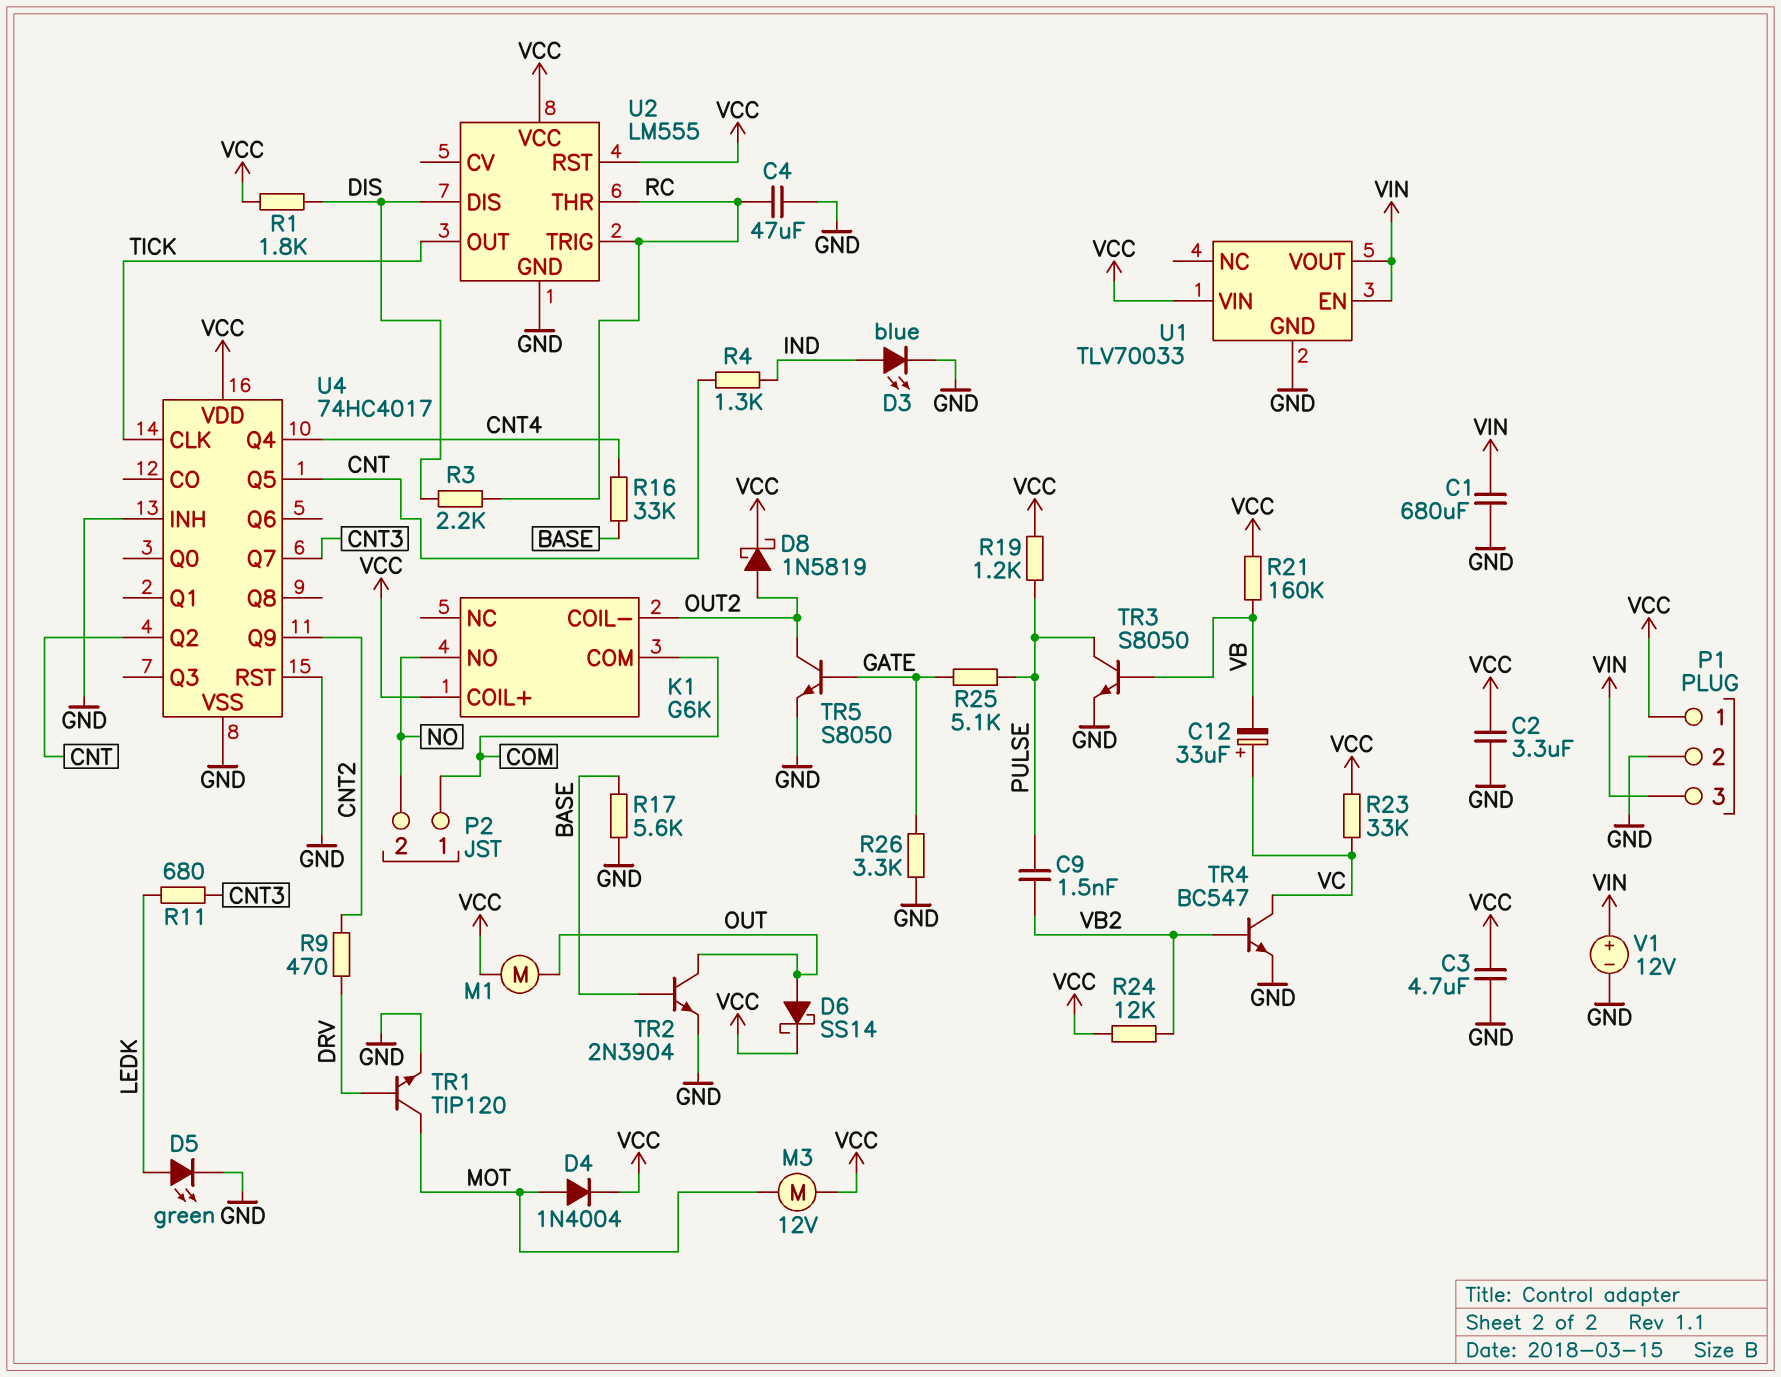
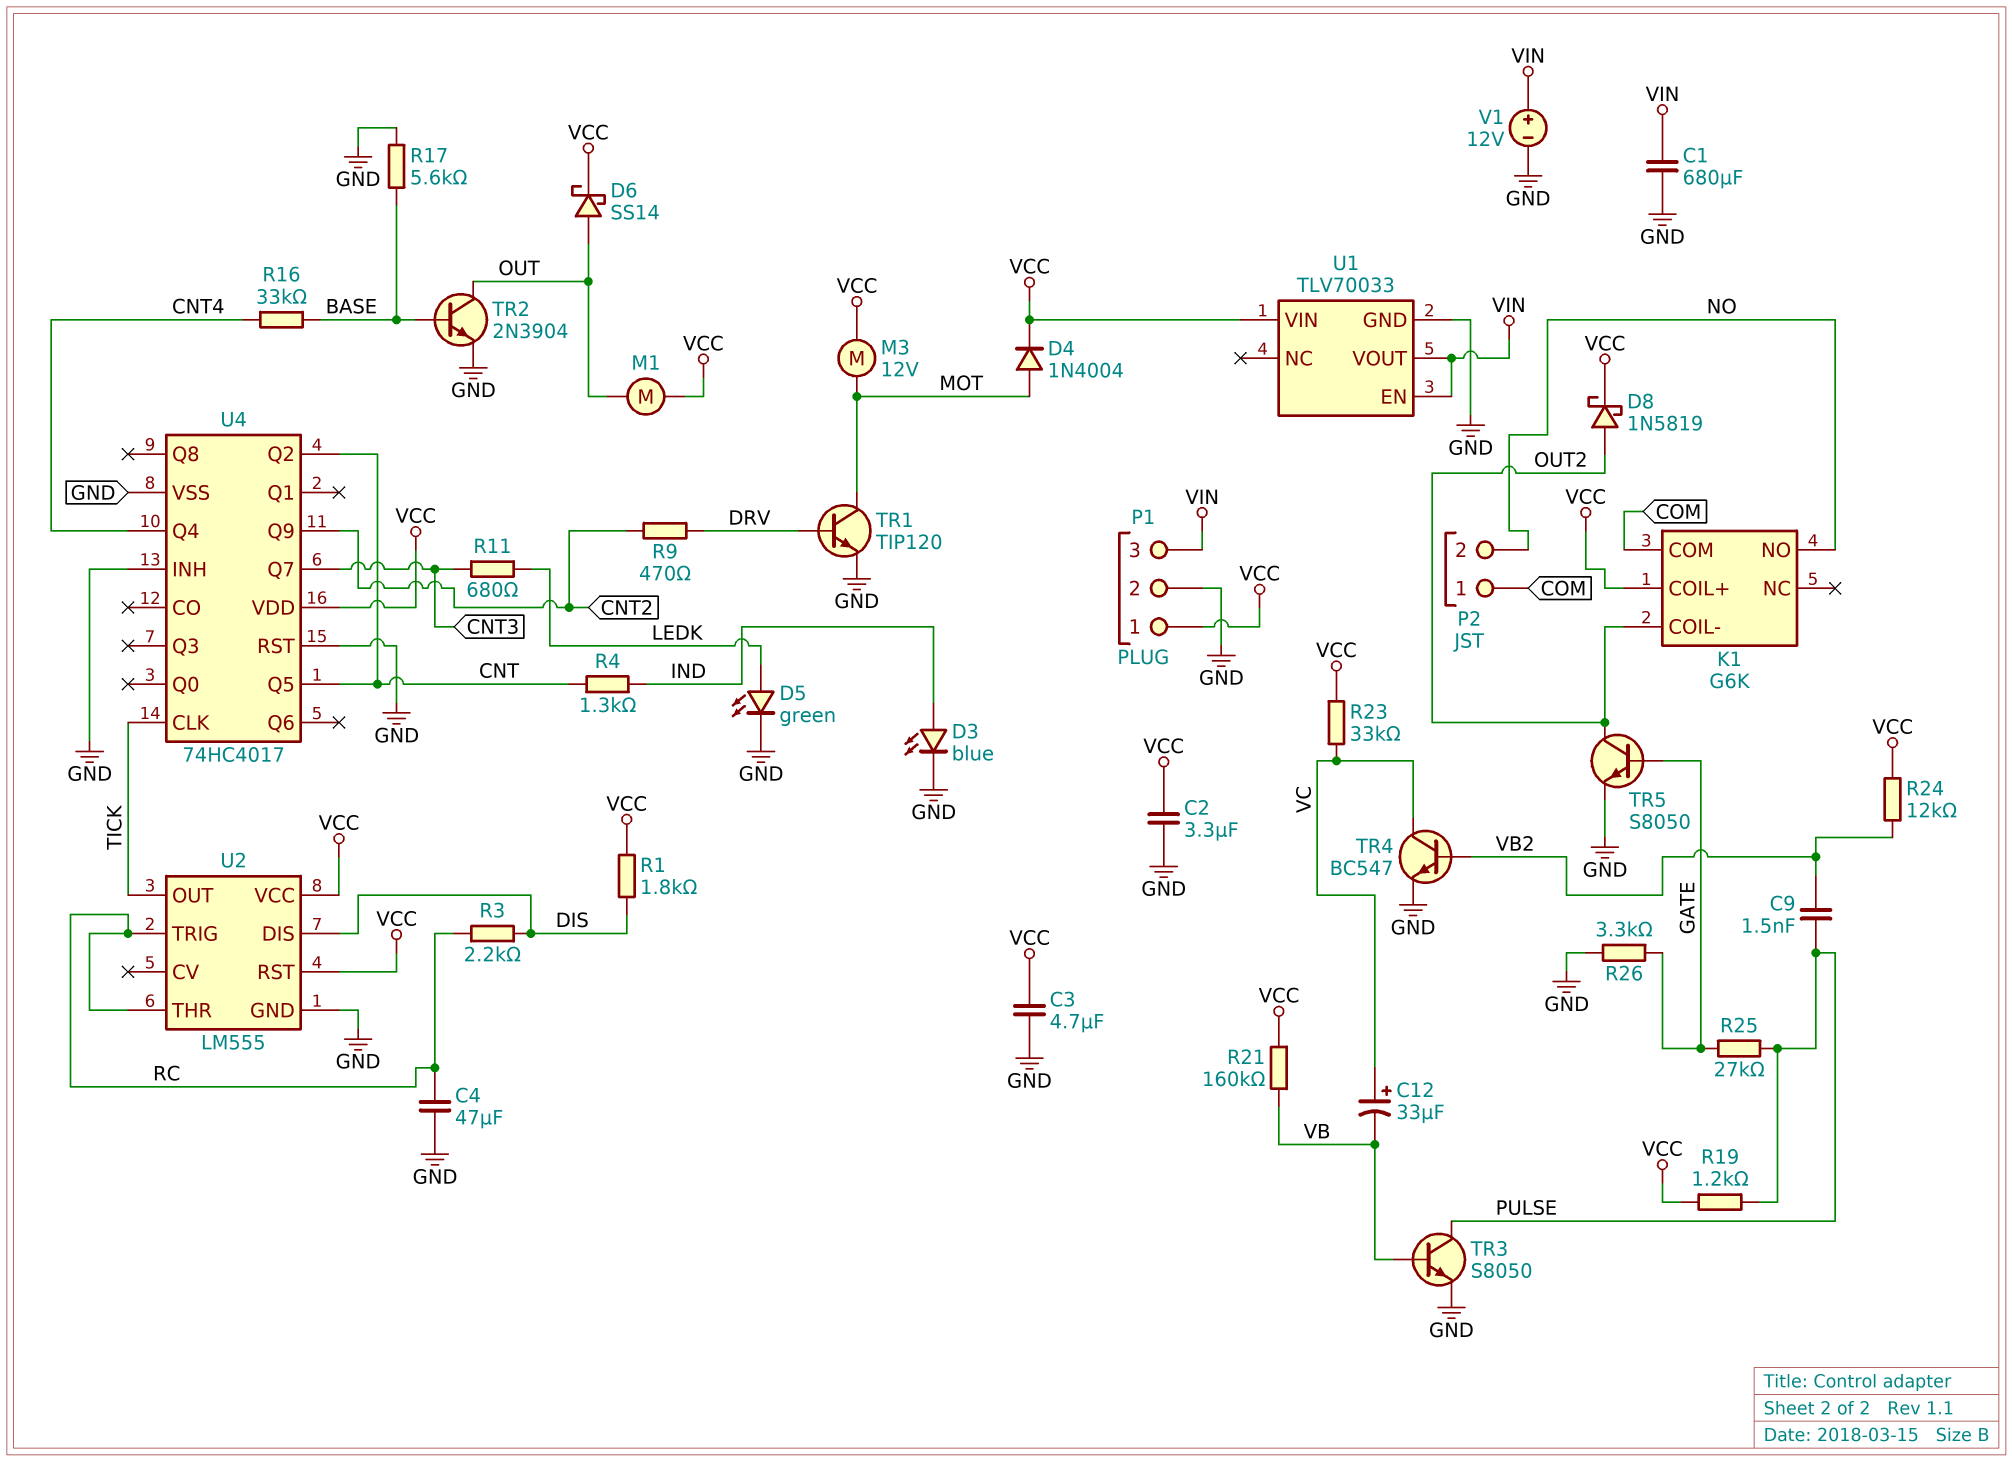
R25: 5.1k (GATE, PULSE) -> 27k (GATE, PULSE)

